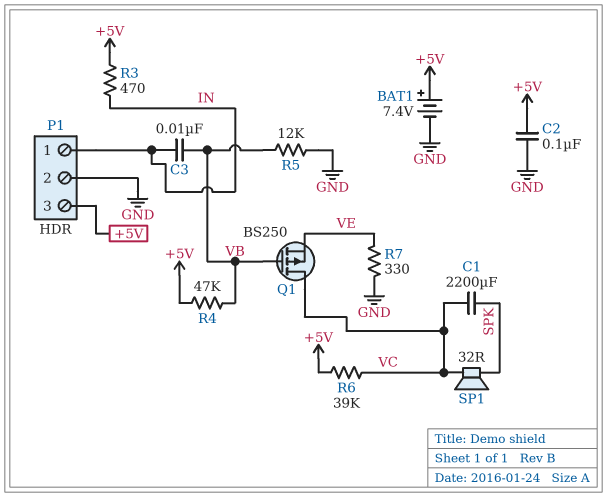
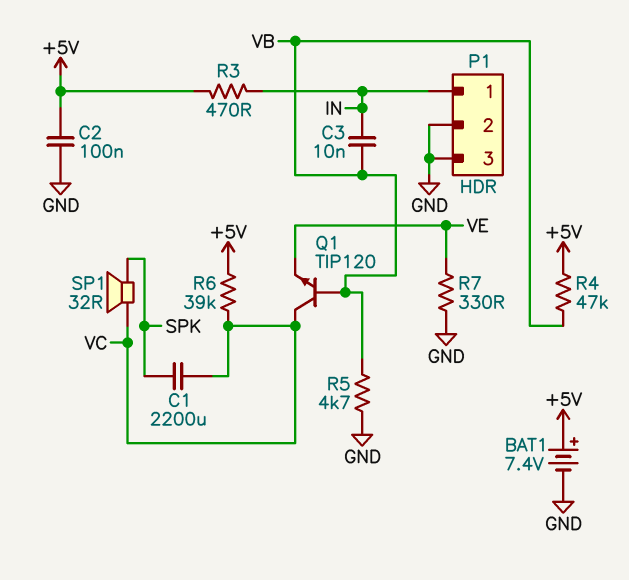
P1 pin 3: +5V -> GND
Q1: PMOS BS250 (G VB, D VC, S VE) -> NPN TIP120 (B VB, C VC, E VE)
R5: 12k (GND, VB) -> 4.7k (GND, VB)

